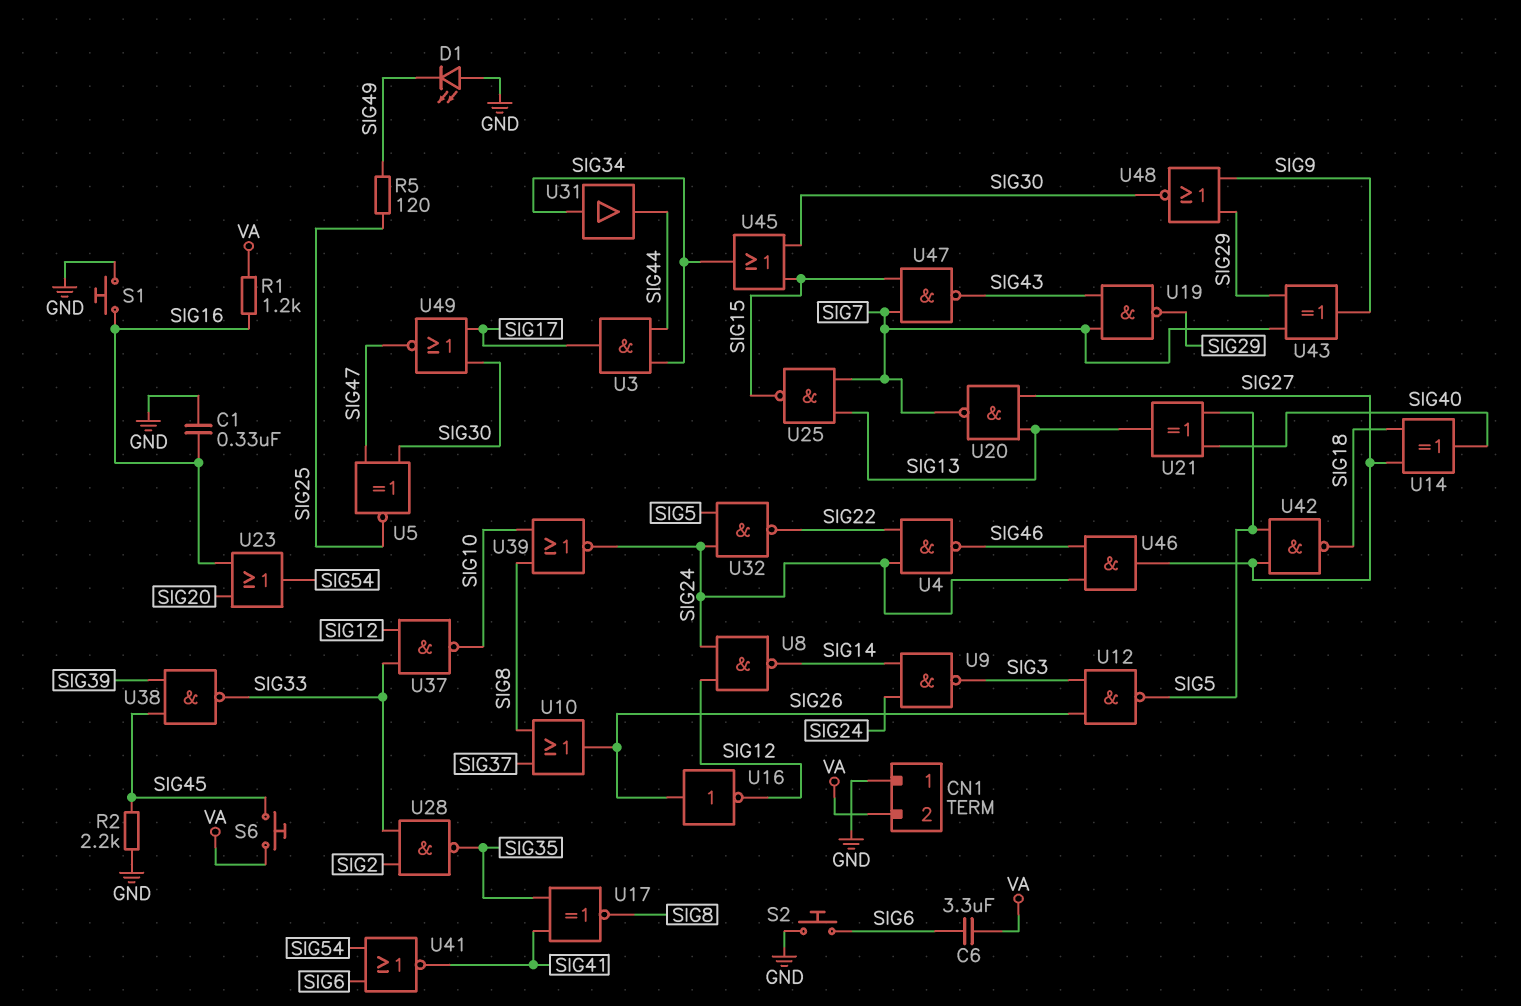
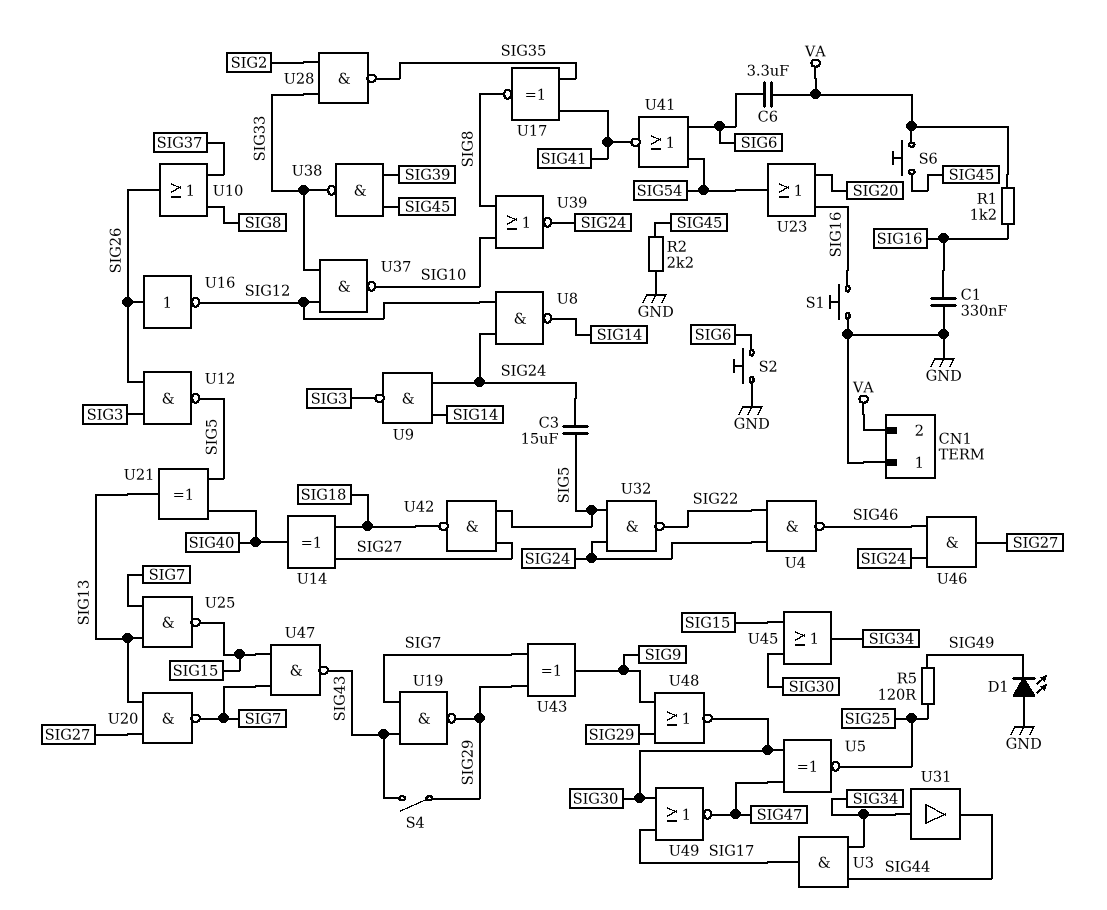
C3: none -> 15uF (SIG5, SIG24)
S4: none -> switch (SIG29, SIG43)

